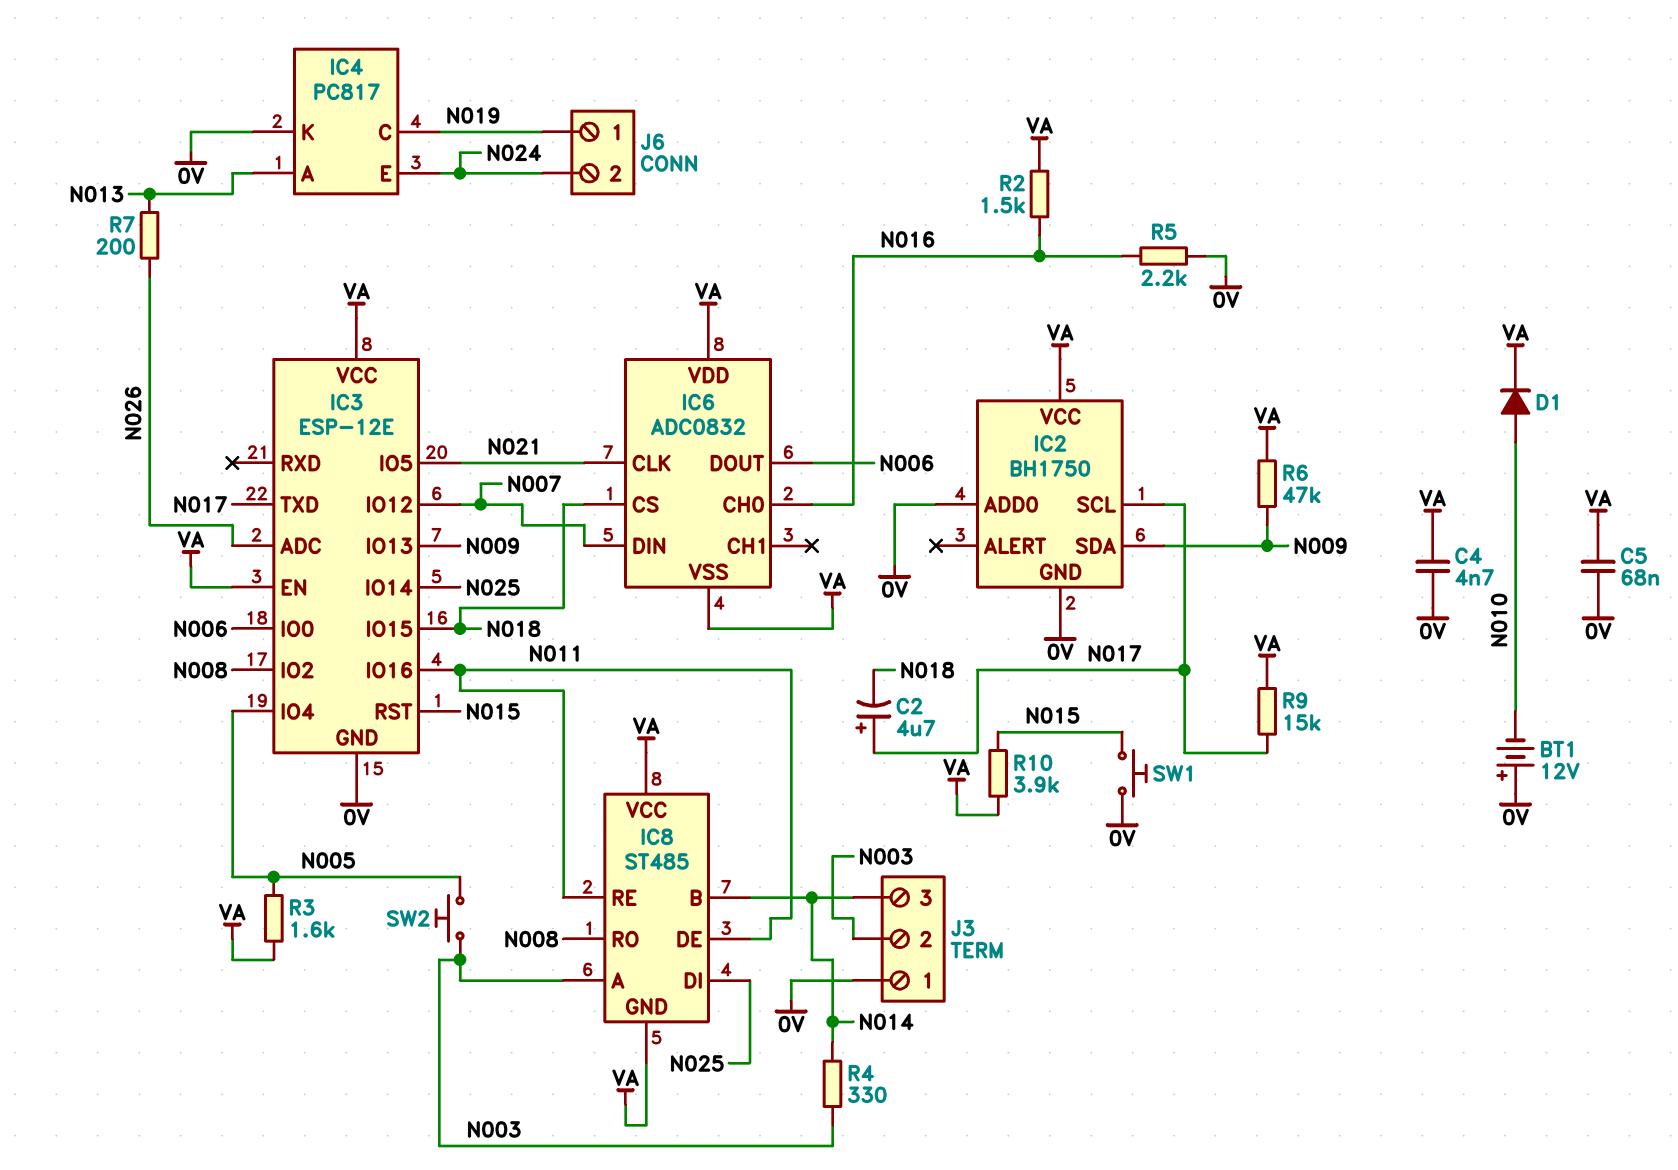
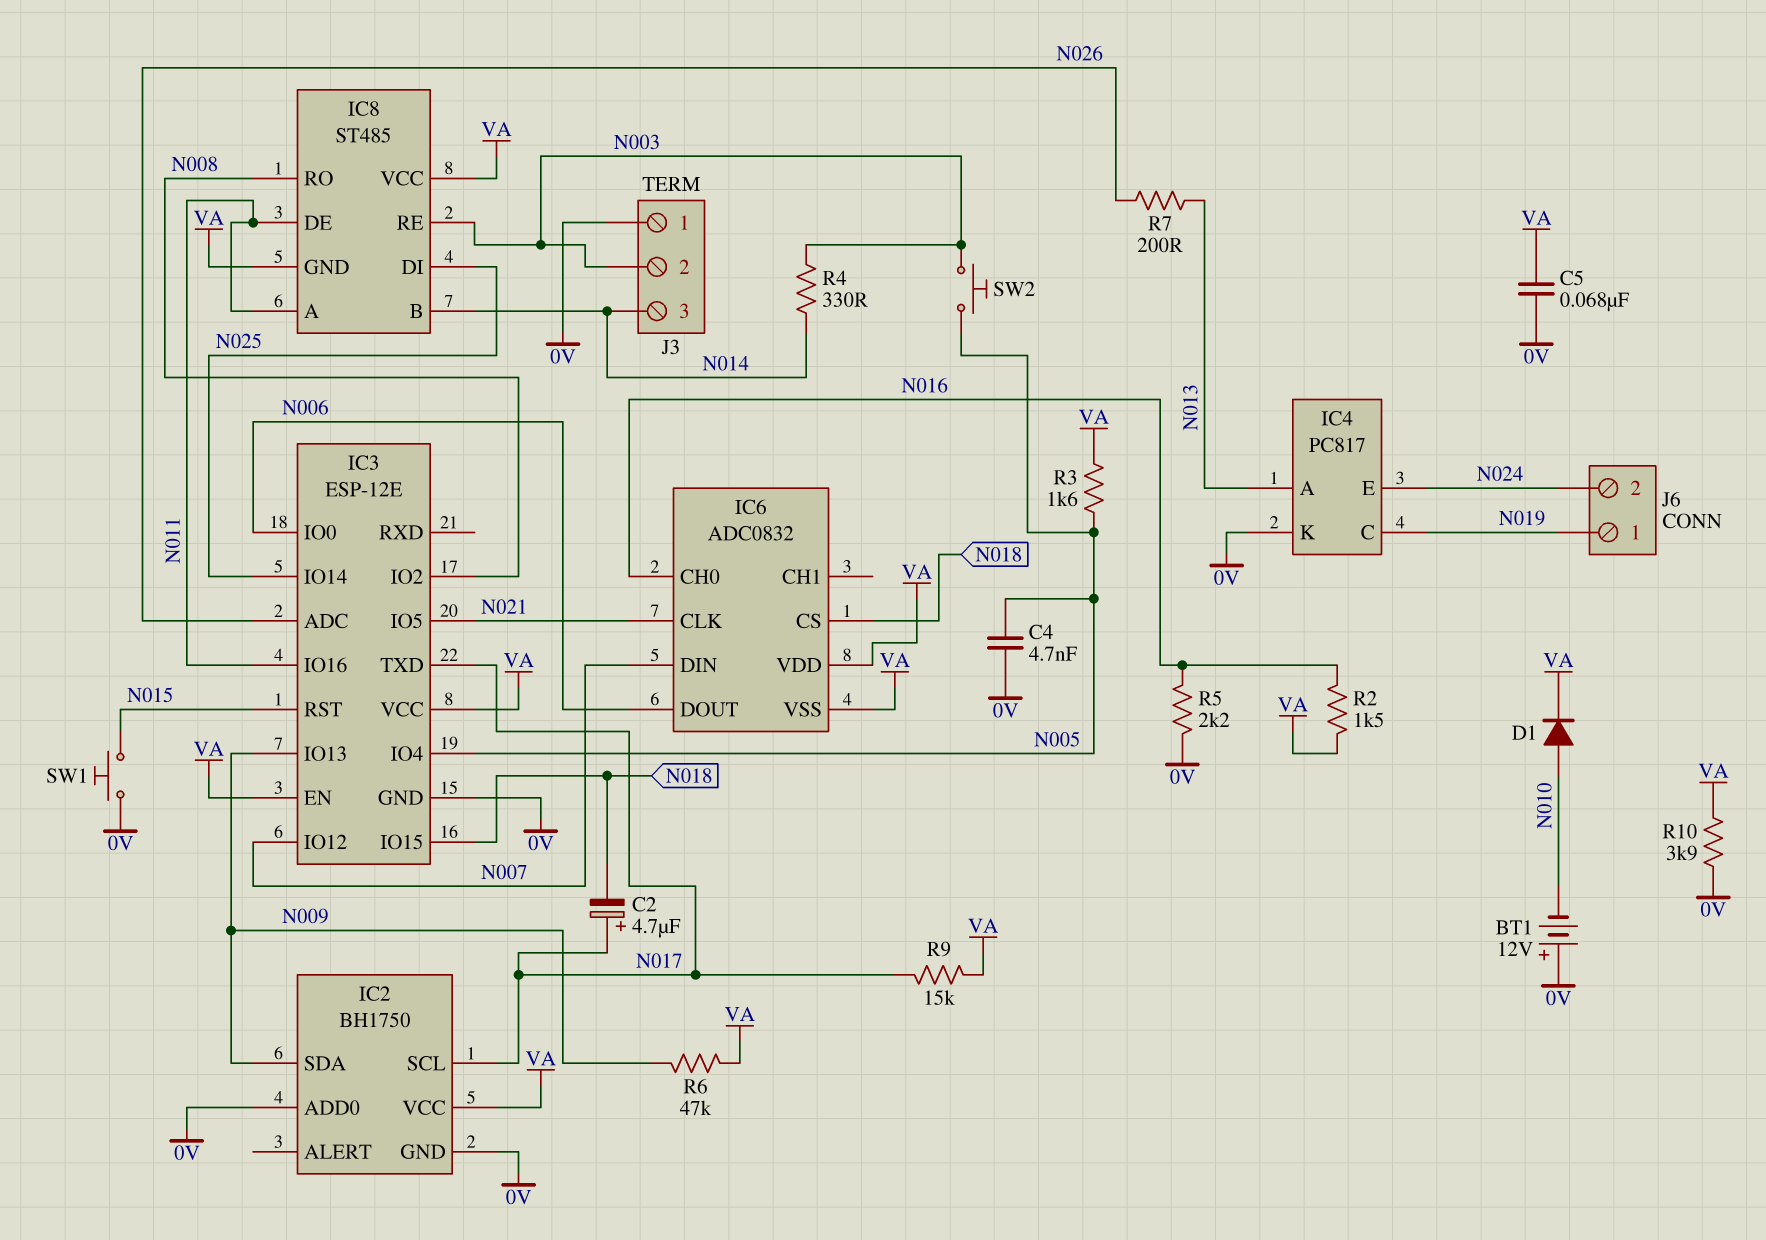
C4: 4.7nF (0V, VA) -> 4.7nF (0V, N005)
IC8 pin A: N003 -> N011
IC8 pin RE: N011 -> N003
R10: 3.9k (N015, VA) -> 3.9k (0V, VA)

